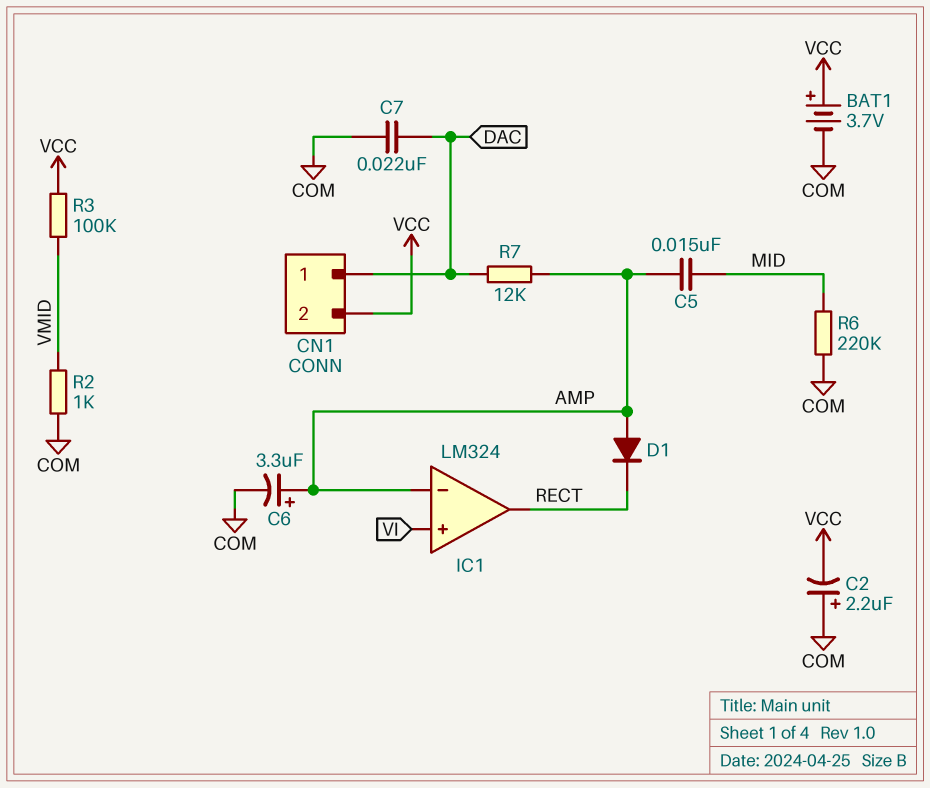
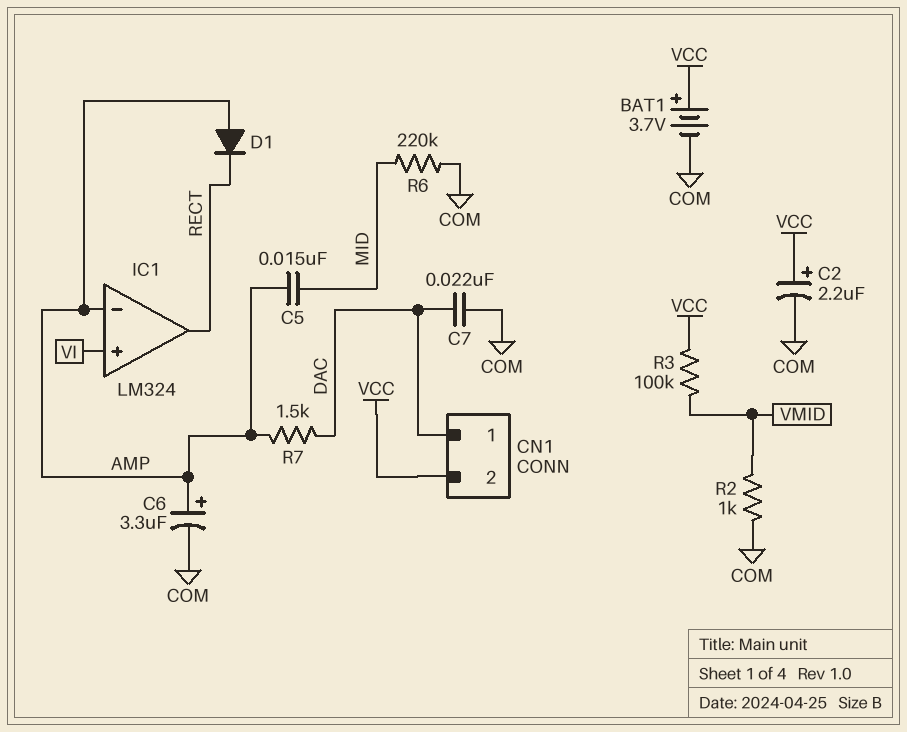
C2: 2.2uF (plus COM, minus VCC) -> 2.2uF (plus VCC, minus COM)
R7: 12k (AMP, DAC) -> 1.5k (AMP, DAC)

